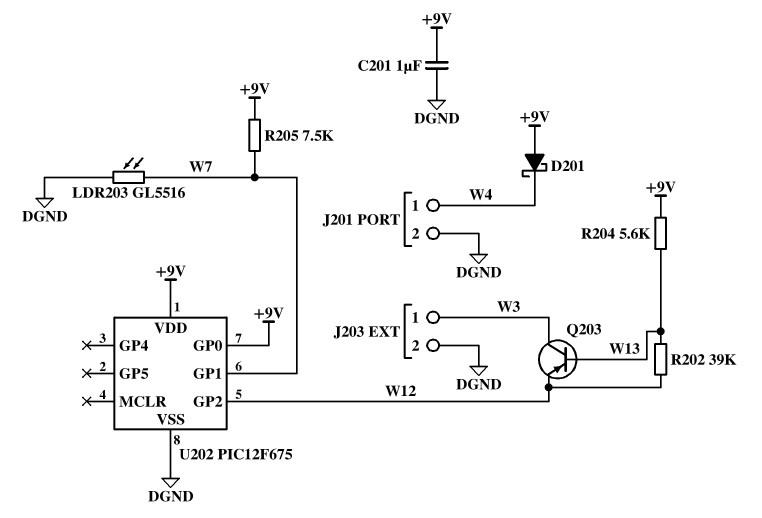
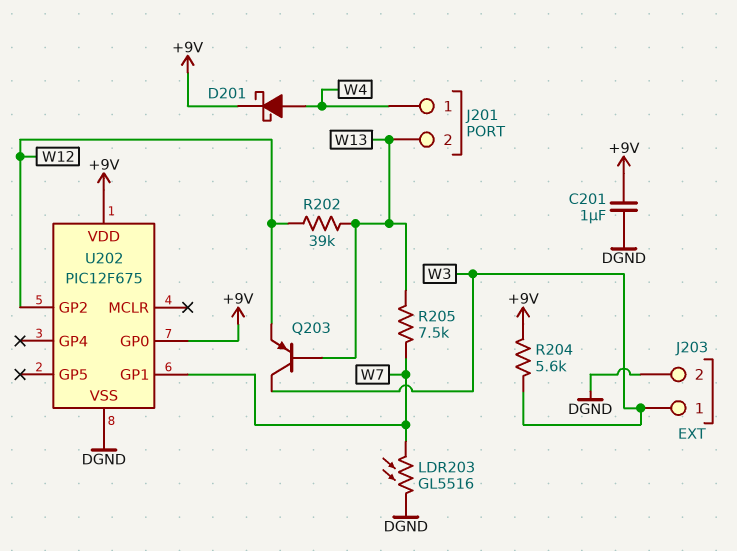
D201: schottky (A +9V, K W4) -> schottky (A W4, K +9V)
J201 pin 2: DGND -> W13
R204: 5.6k (+9V, W13) -> 5.6k (+9V, W3)
R205: 7.5k (+9V, W7) -> 7.5k (W7, W13)

